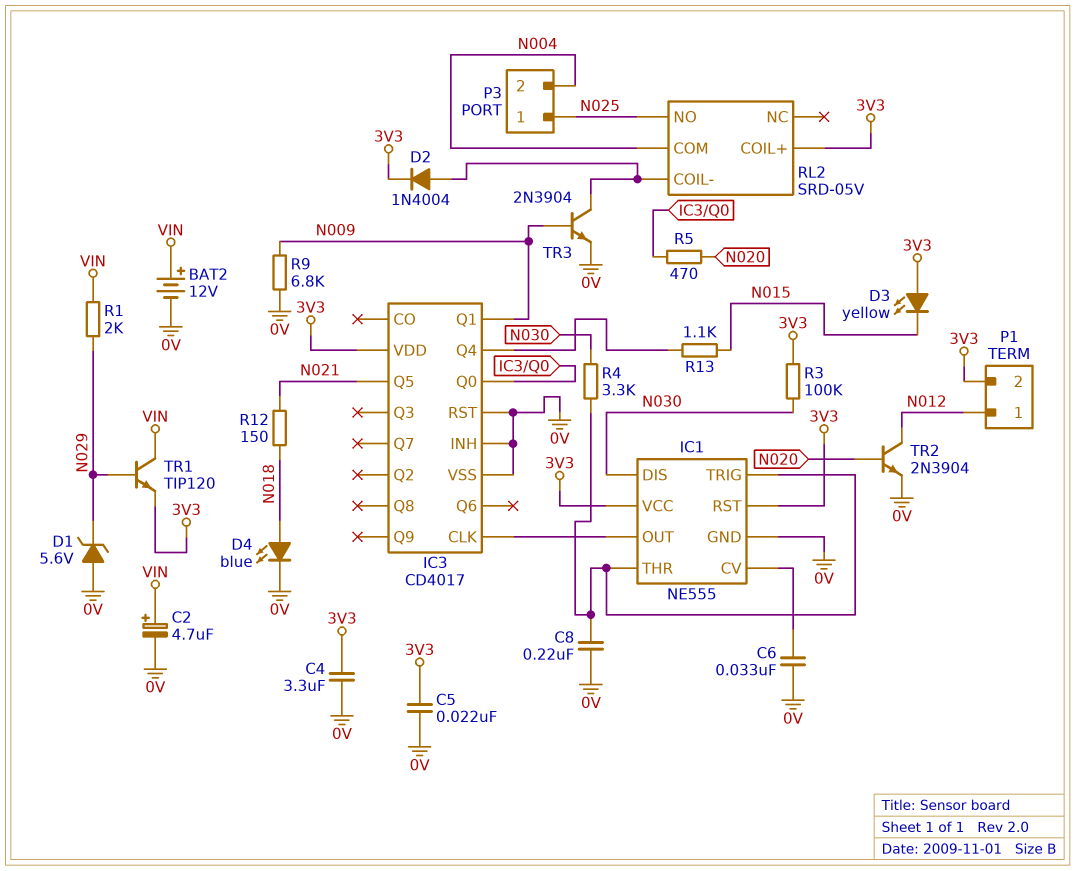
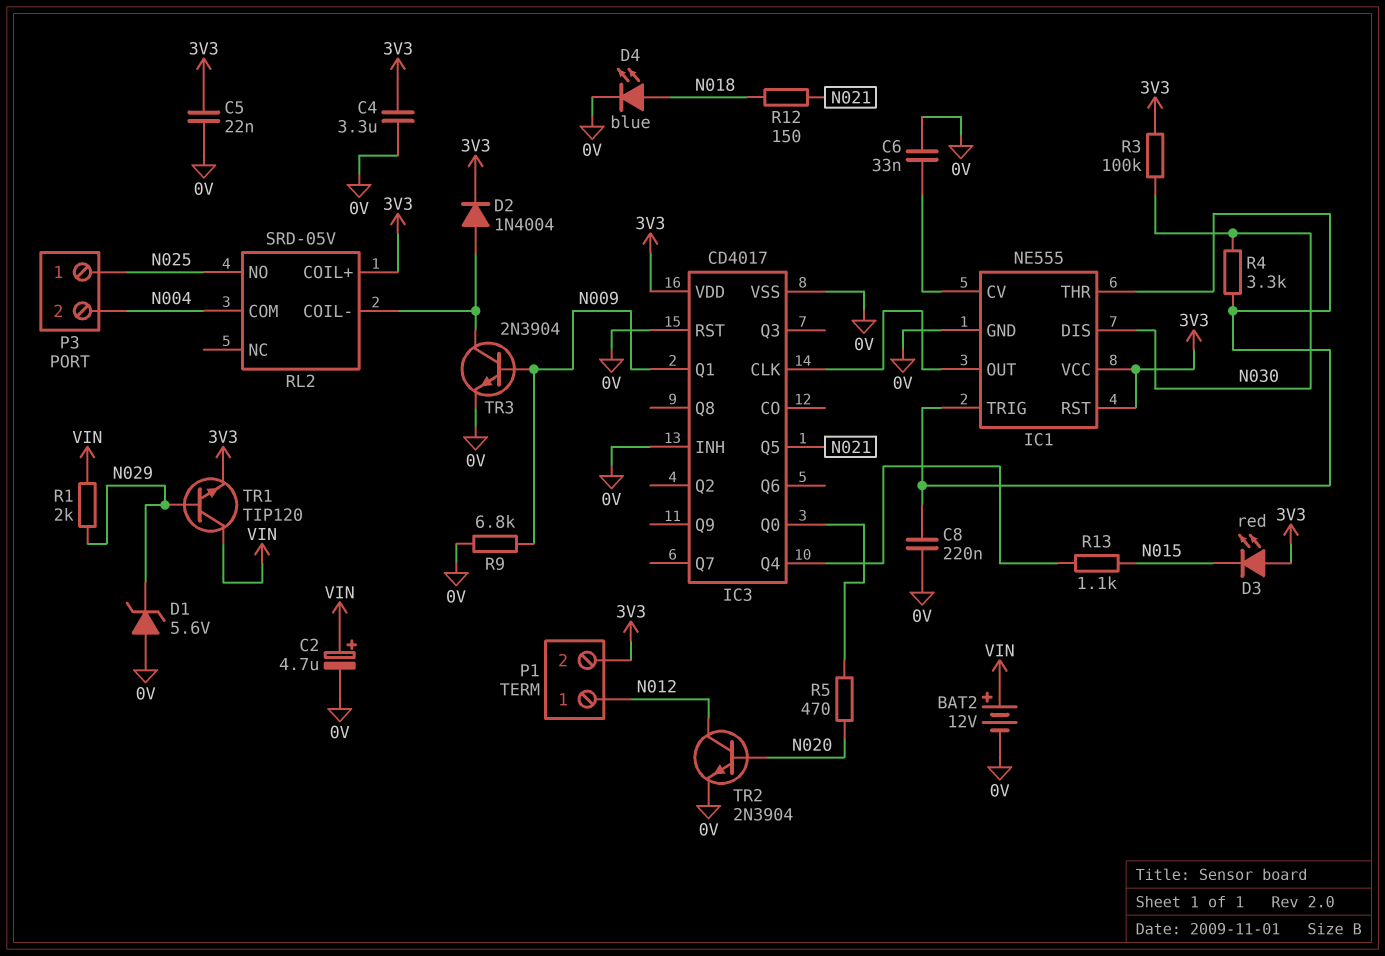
D3: LED yellow (A 3V3, K N015) -> LED red (A 3V3, K N015)

